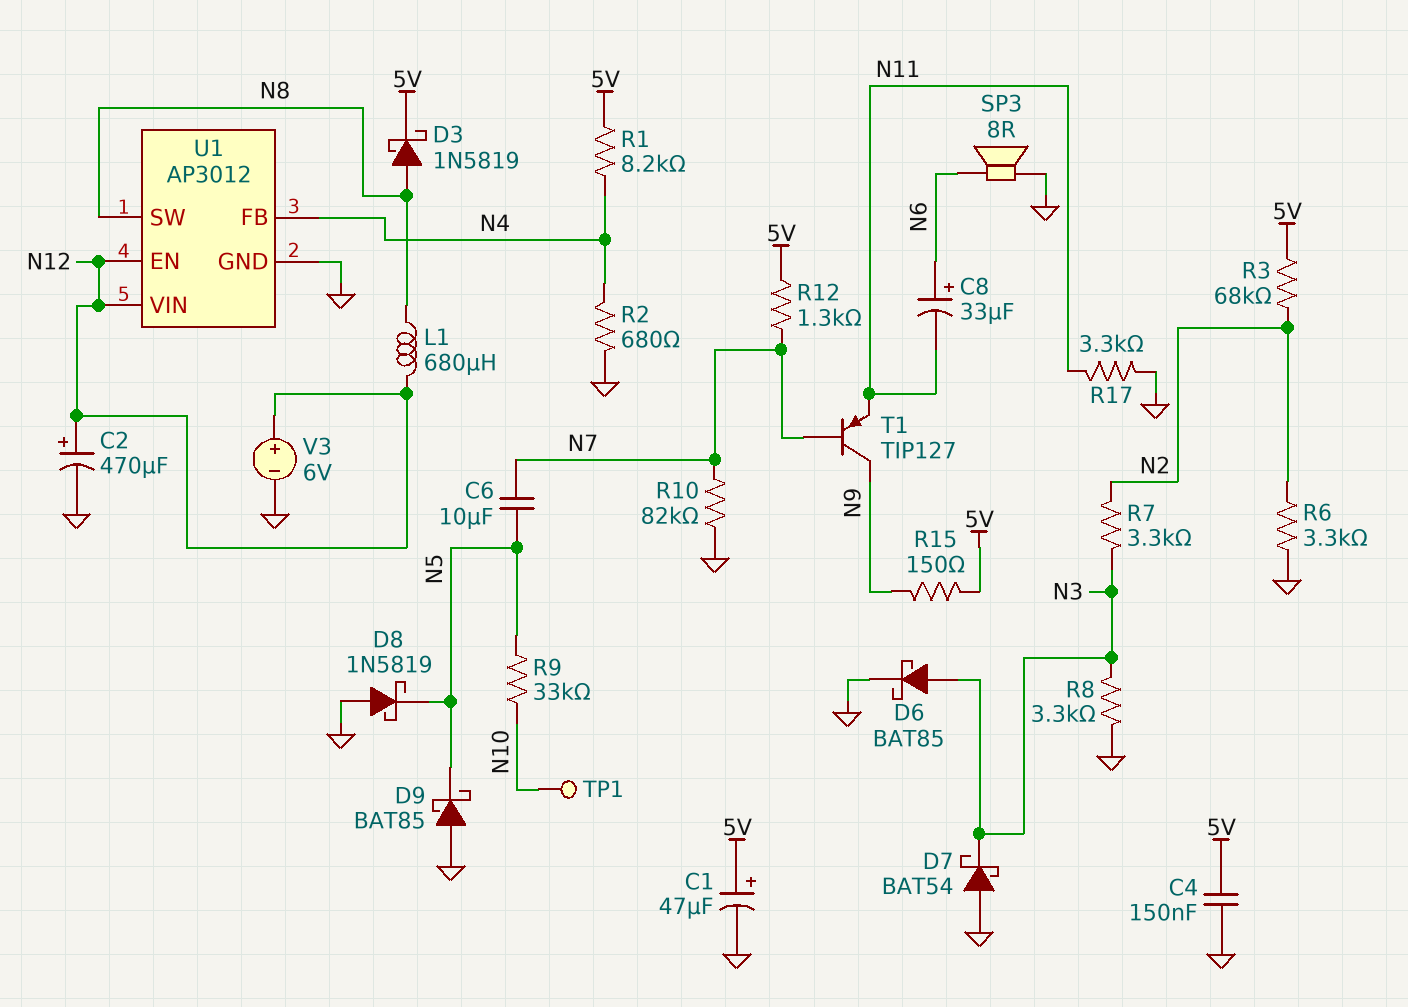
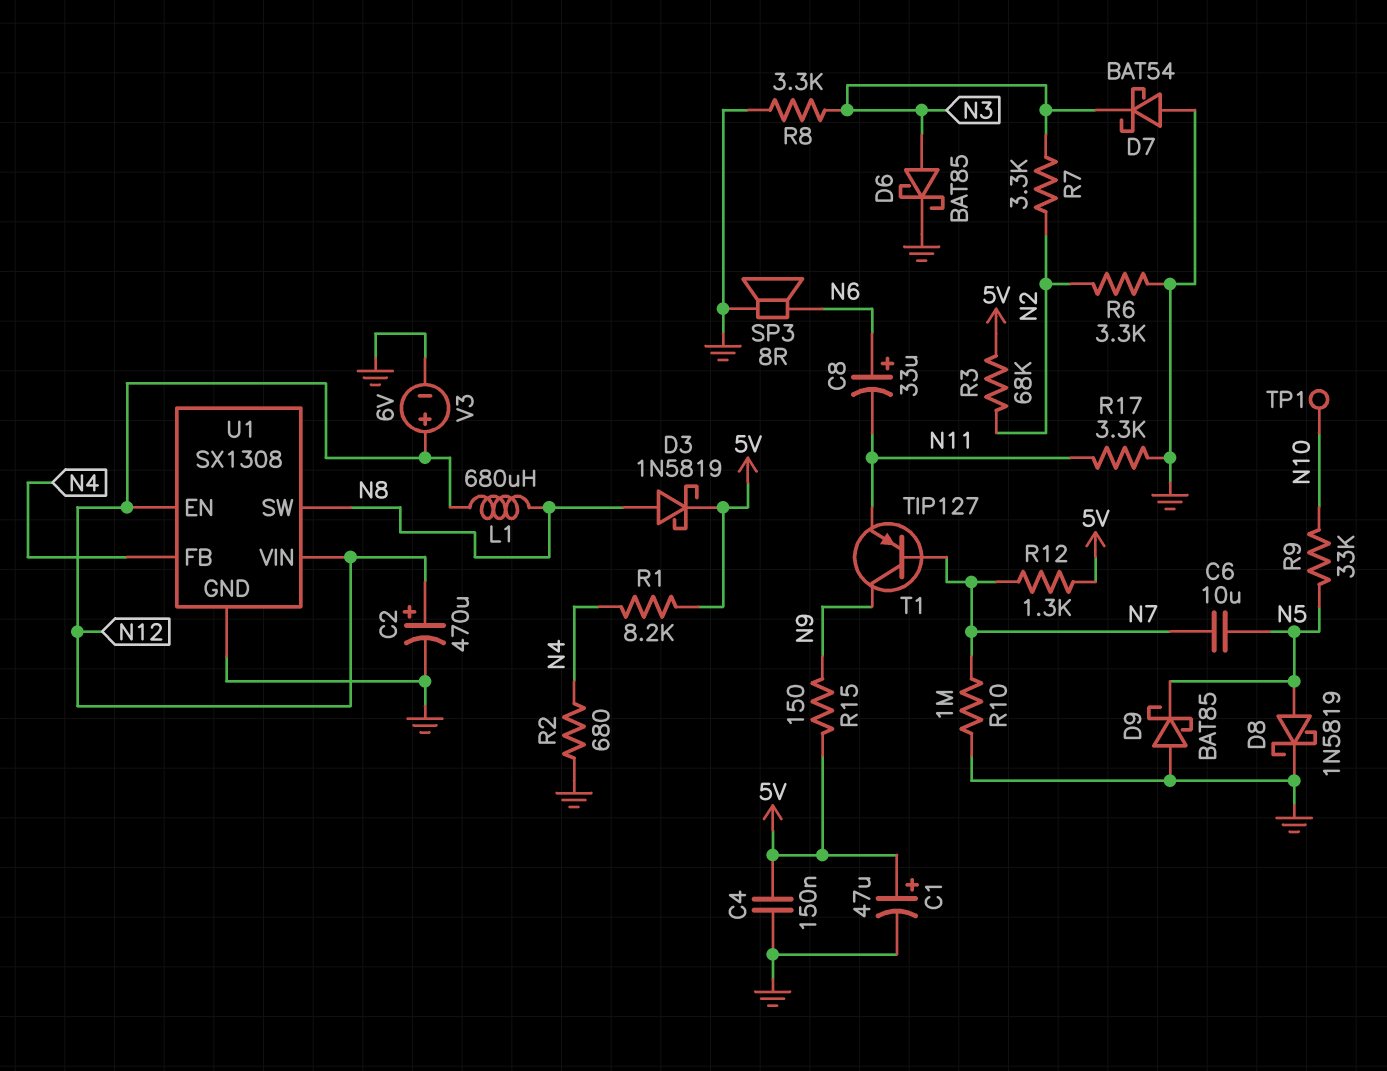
D8: schottky 1N5819 (A GND, K N5) -> schottky 1N5819 (A N5, K GND)
R10: 82k (GND, N7) -> 1M (GND, N7)
U1: AP3012 -> SX1308

